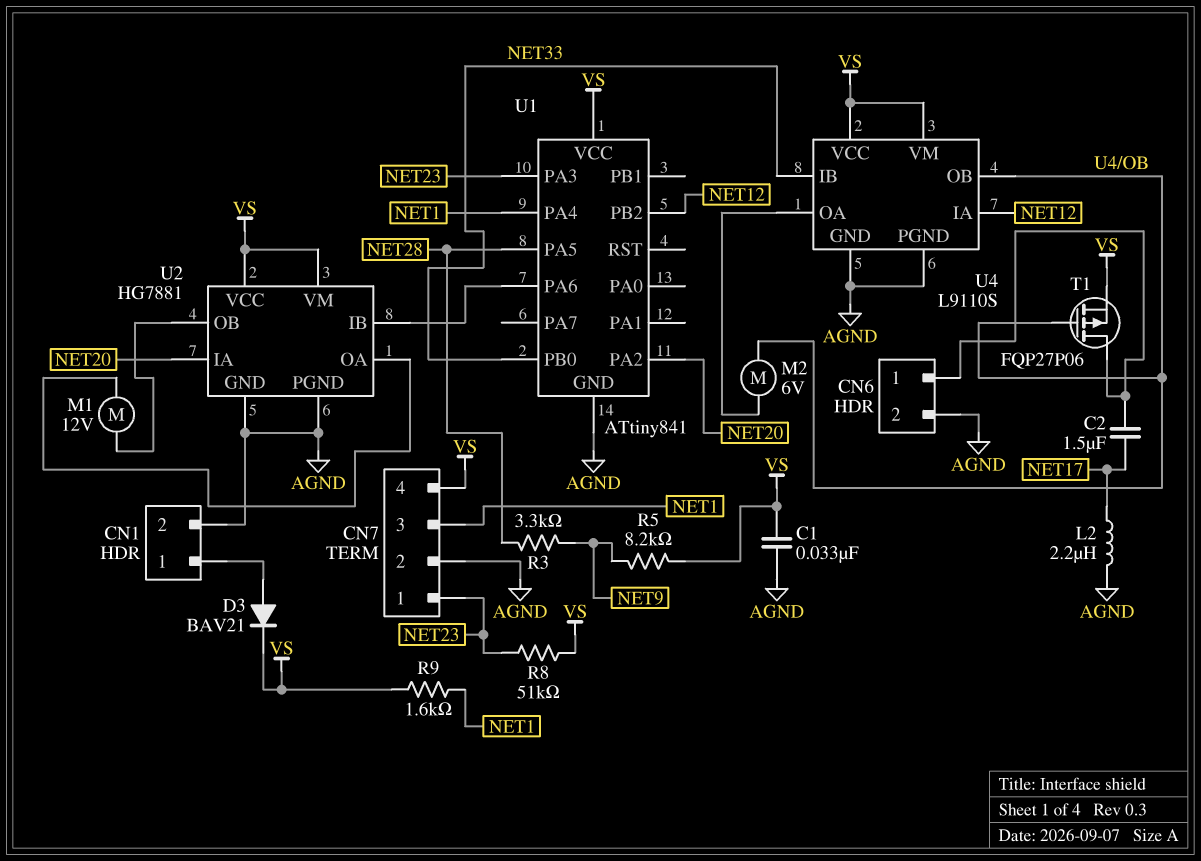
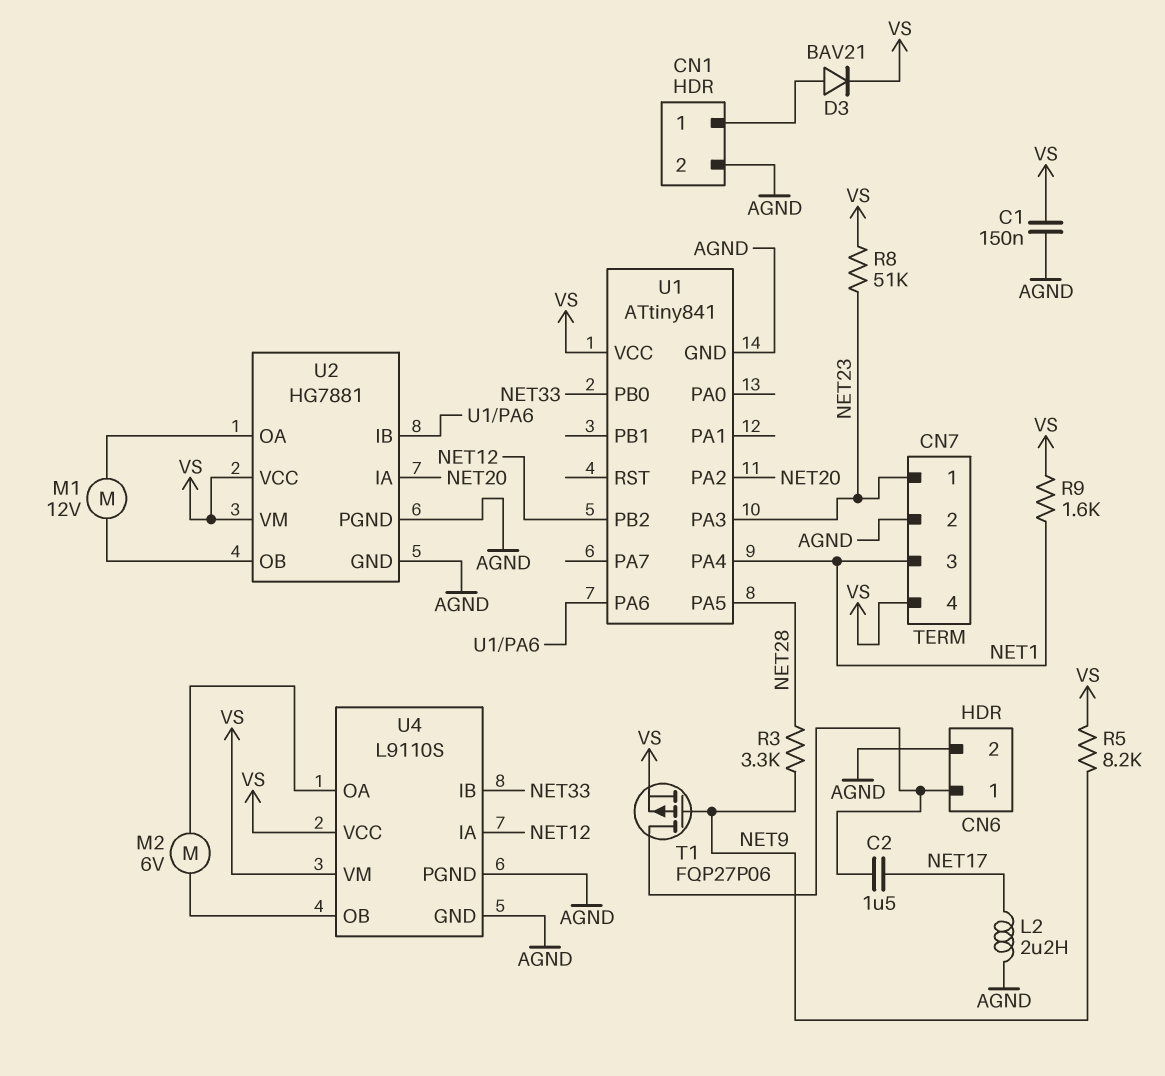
C1: 33nF (AGND, VS) -> 150nF (AGND, VS)
T1: PMOS FQP27P06 (G U4/OB, D CN6/1, S VS) -> PMOS FQP27P06 (G NET9, D CN6/1, S VS)

